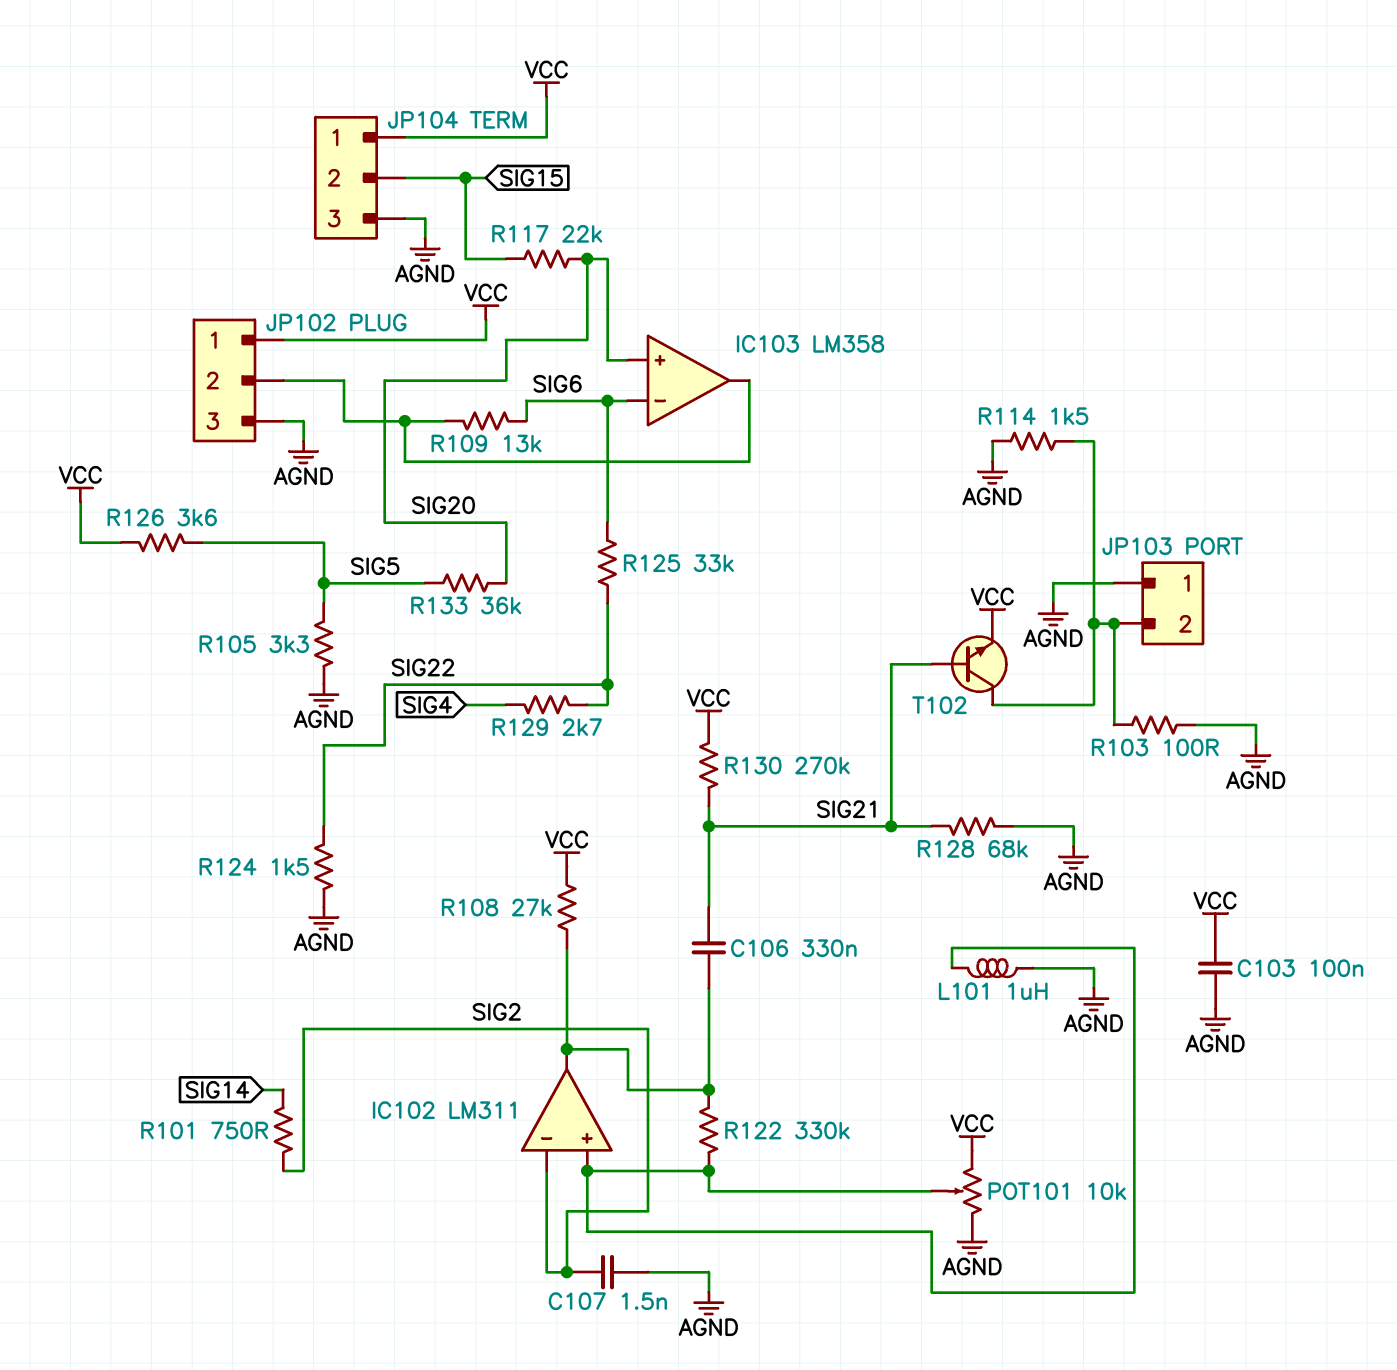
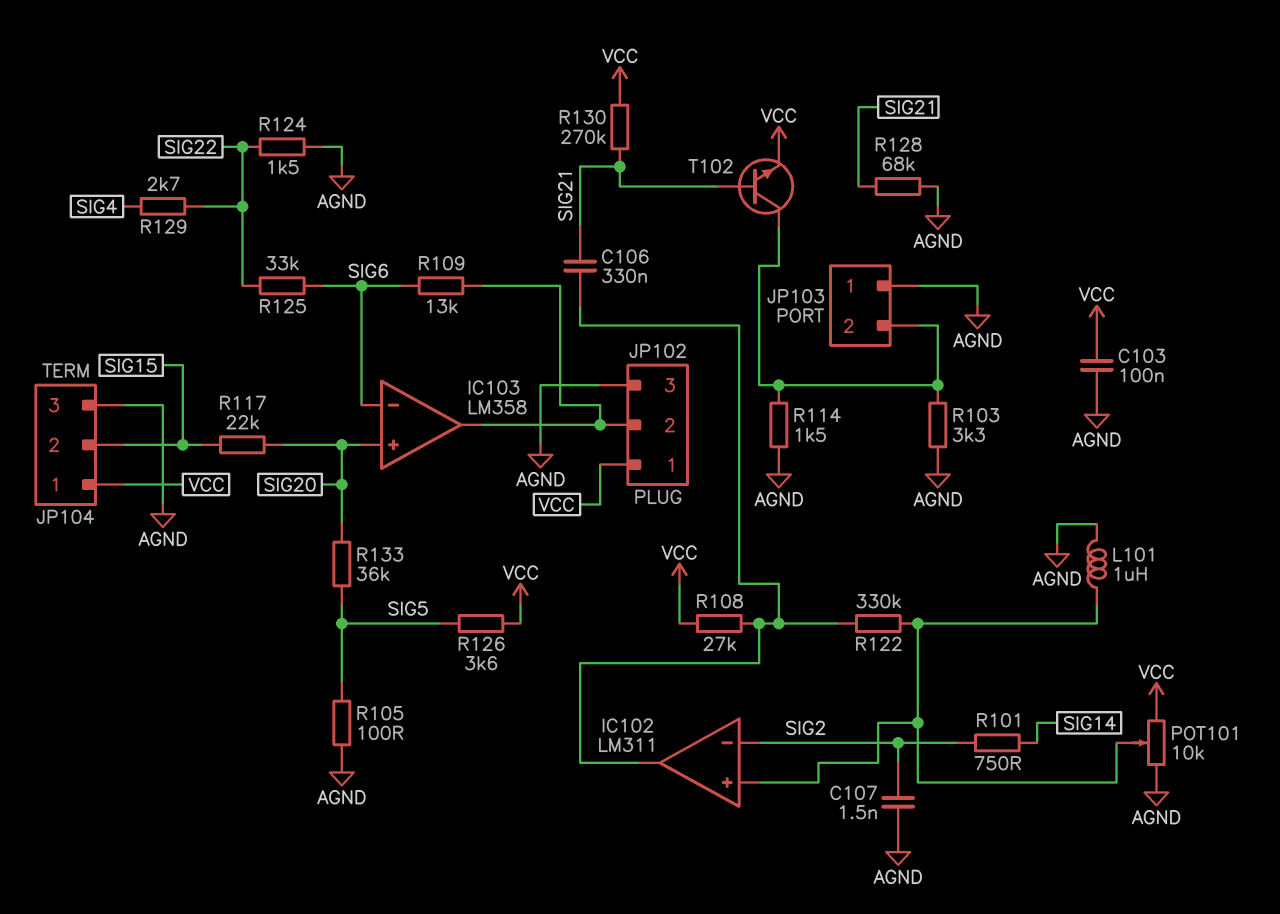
R103: 100 (AGND, JP103/2) -> 3.3k (AGND, JP103/2)
R105: 3.3k (AGND, SIG5) -> 100 (AGND, SIG5)

